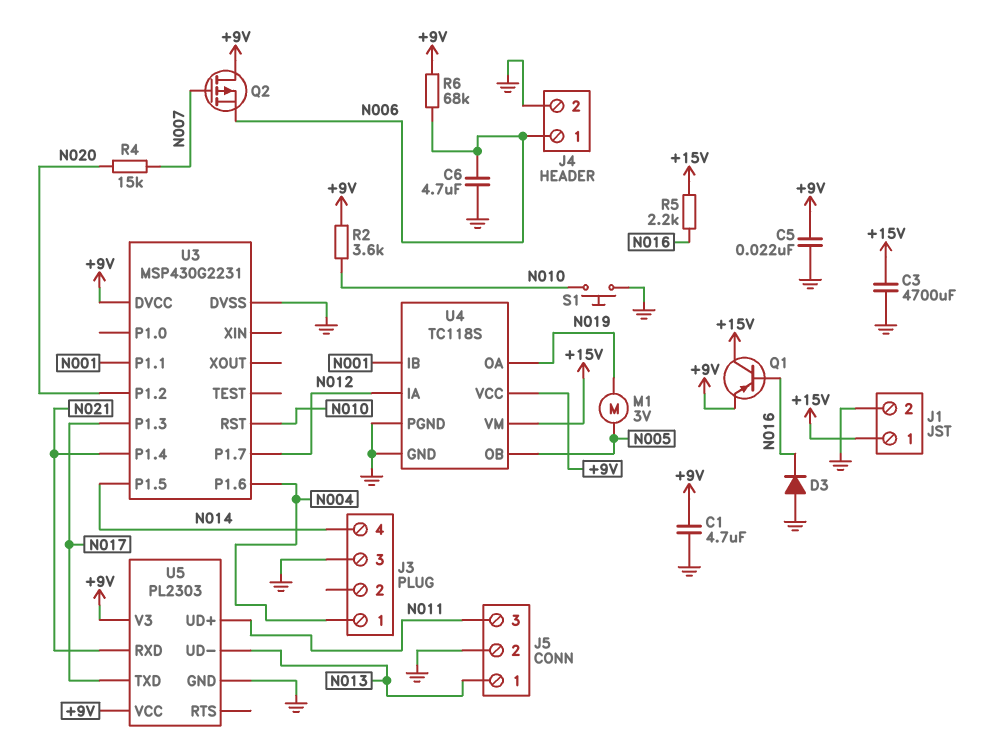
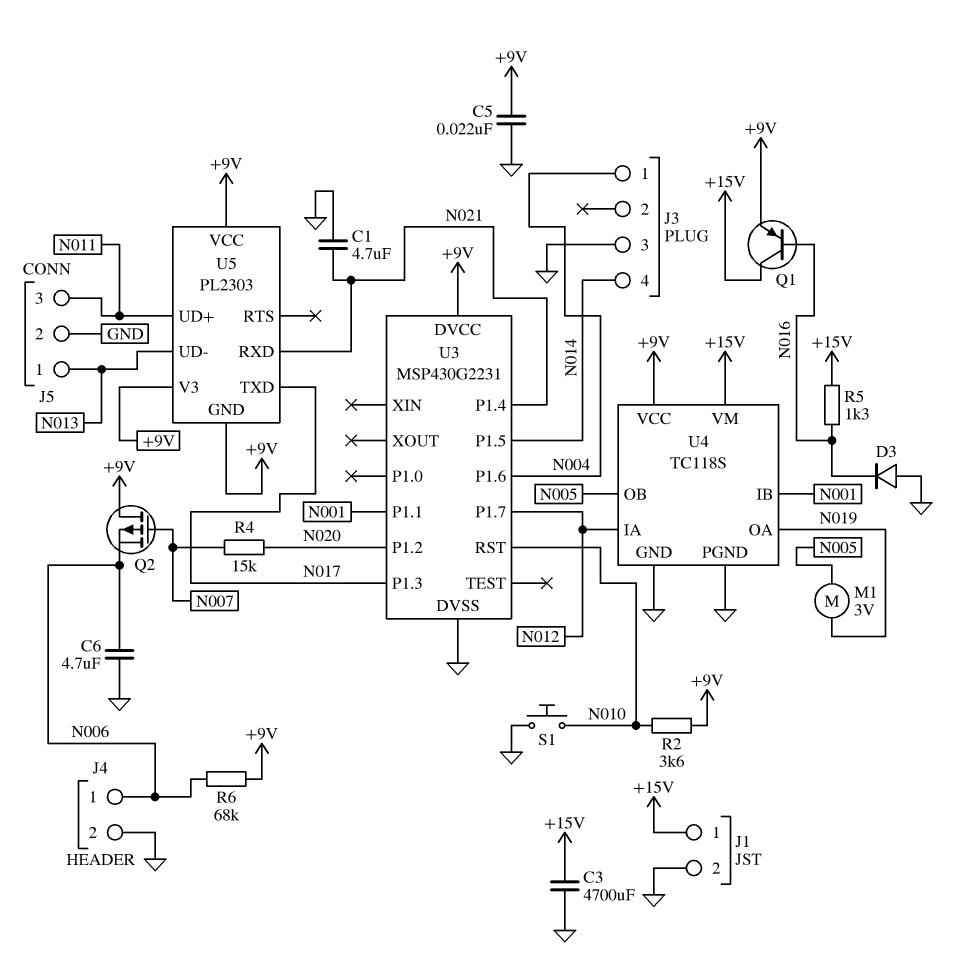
C1: 4.7uF (+9V, GND) -> 4.7uF (GND, N021)
R5: 2.2k (+15V, N016) -> 1.3k (+15V, N016)
U5 pin GND: GND -> +9V

